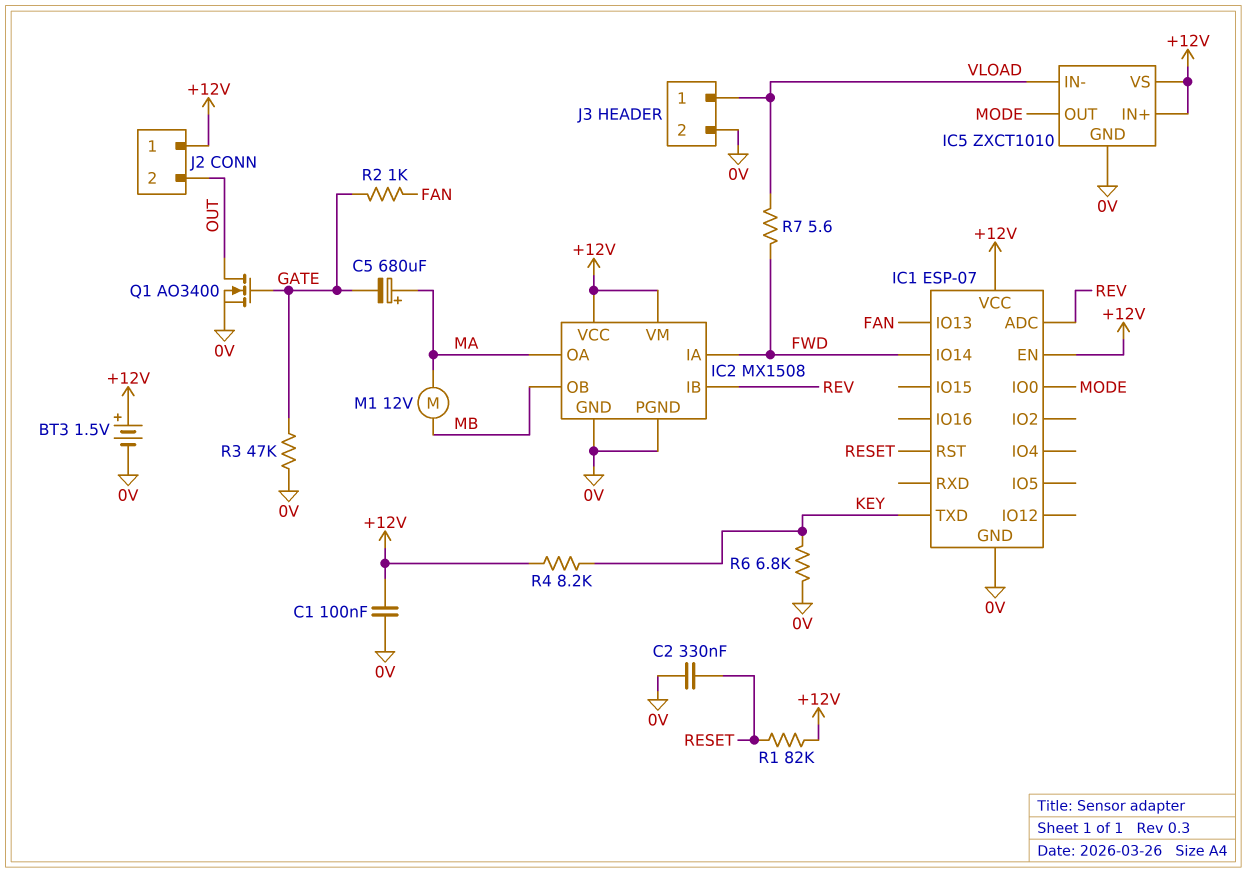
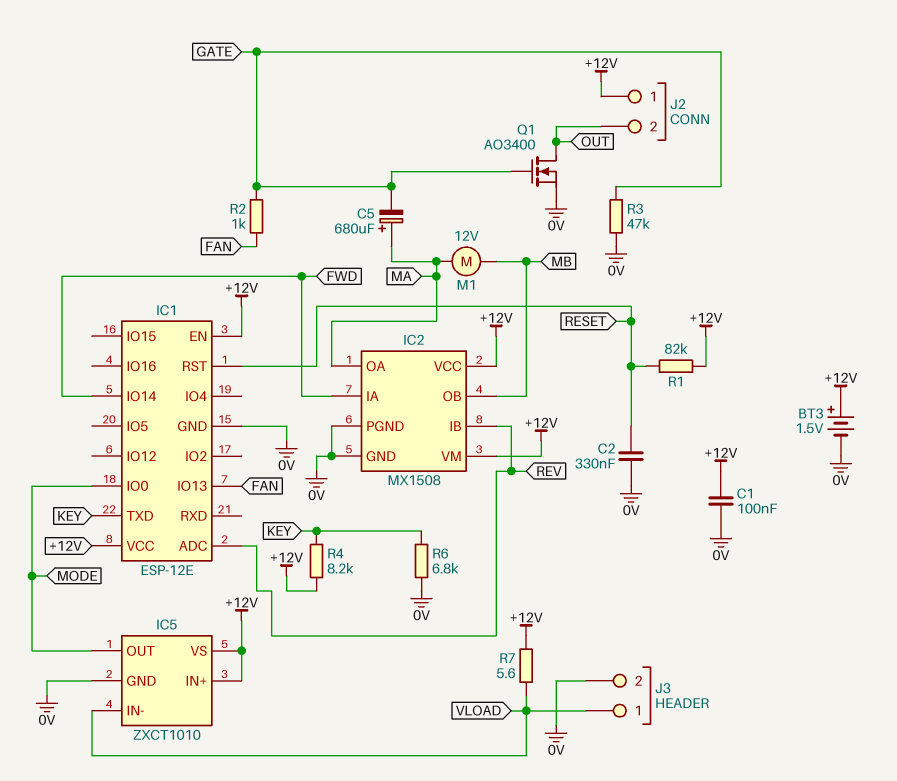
IC1: ESP-07 -> ESP-12E
R7: 5.6 (FWD, VLOAD) -> 5.6 (+12V, VLOAD)

